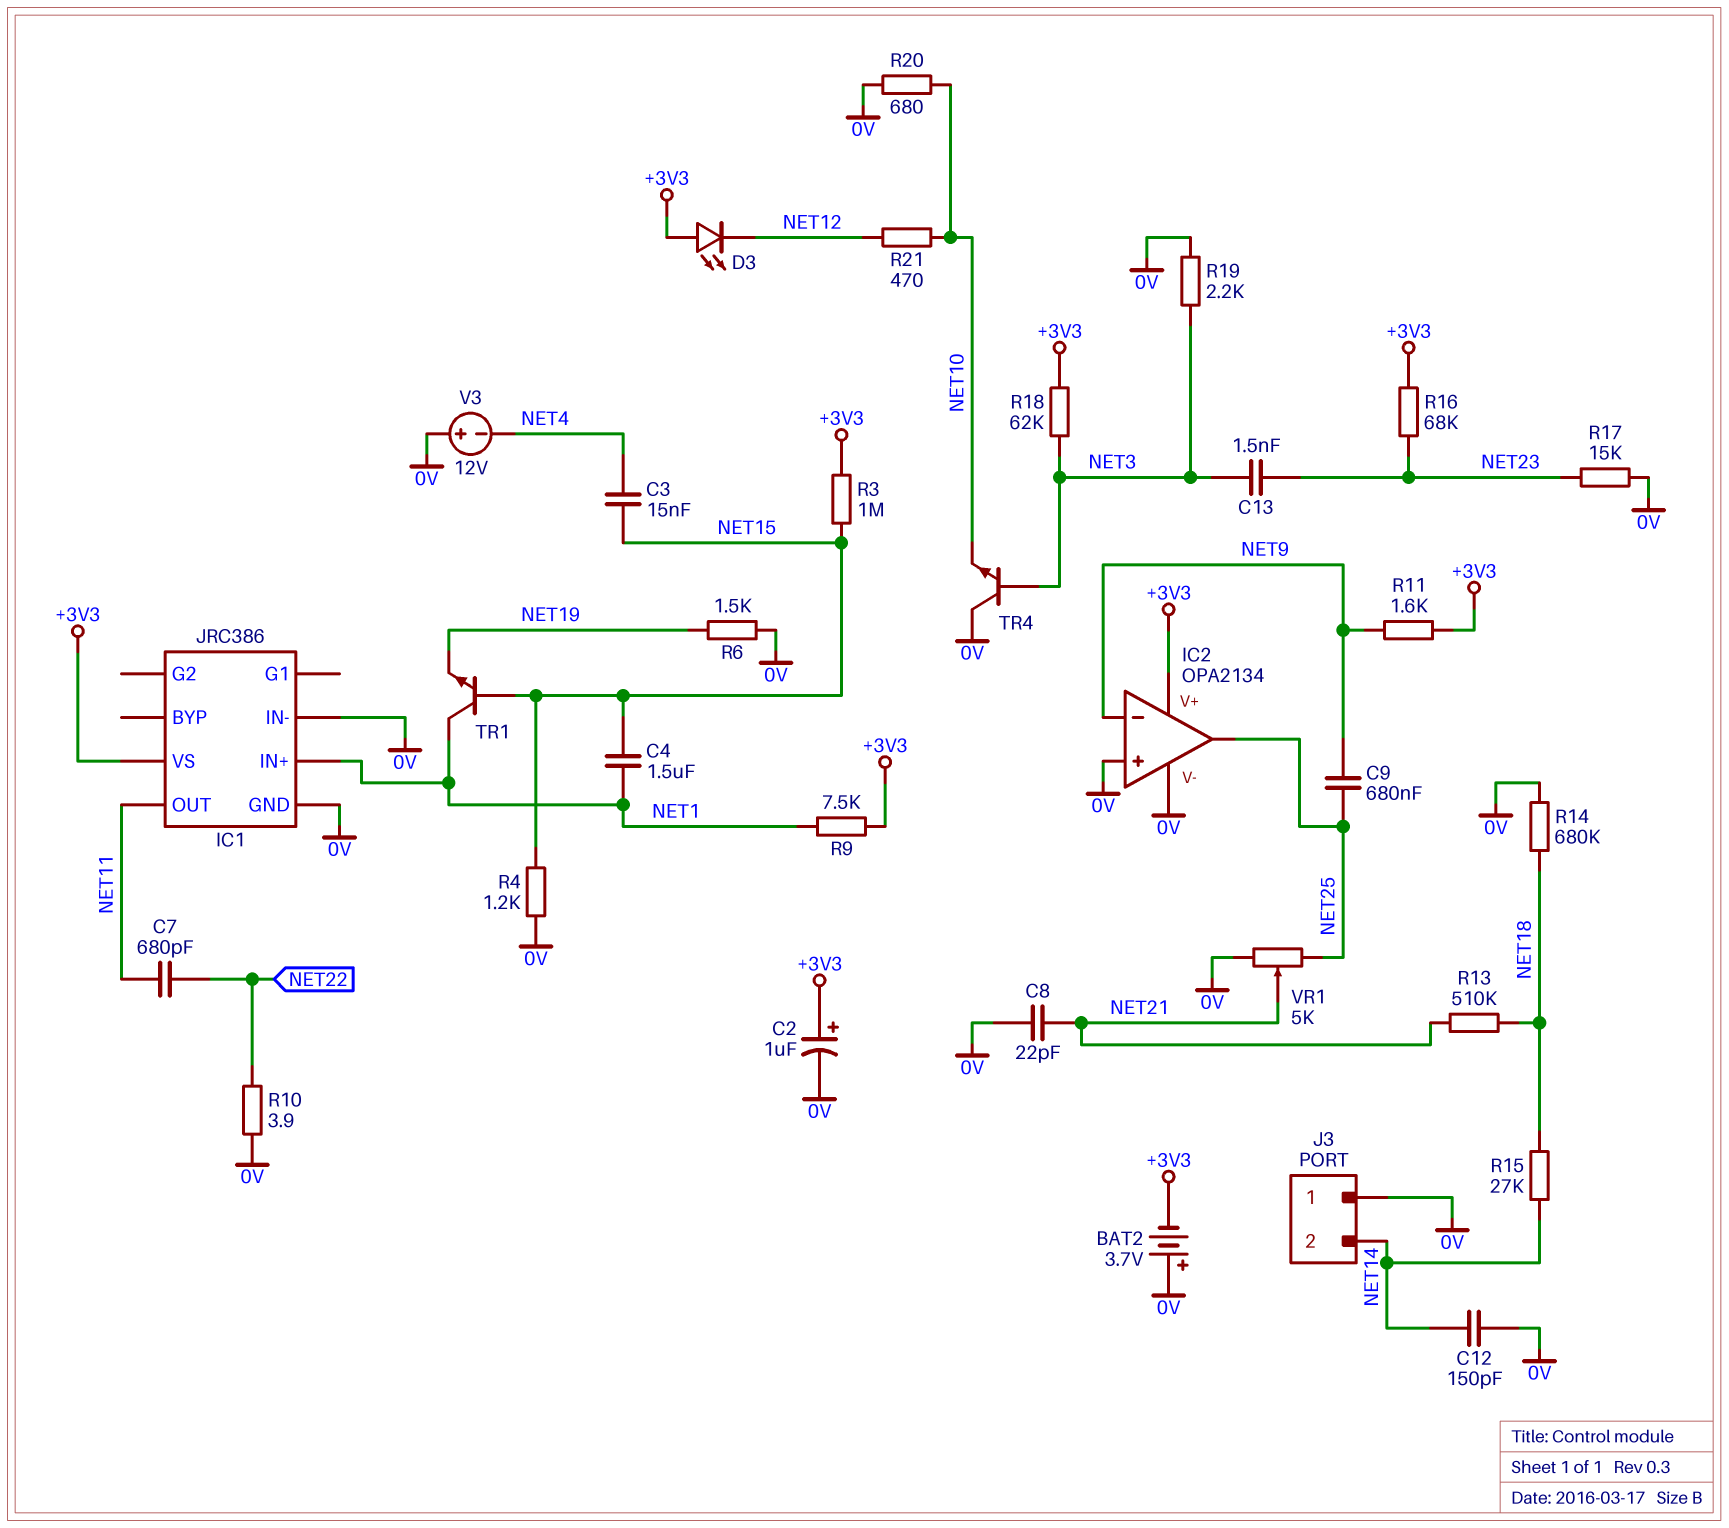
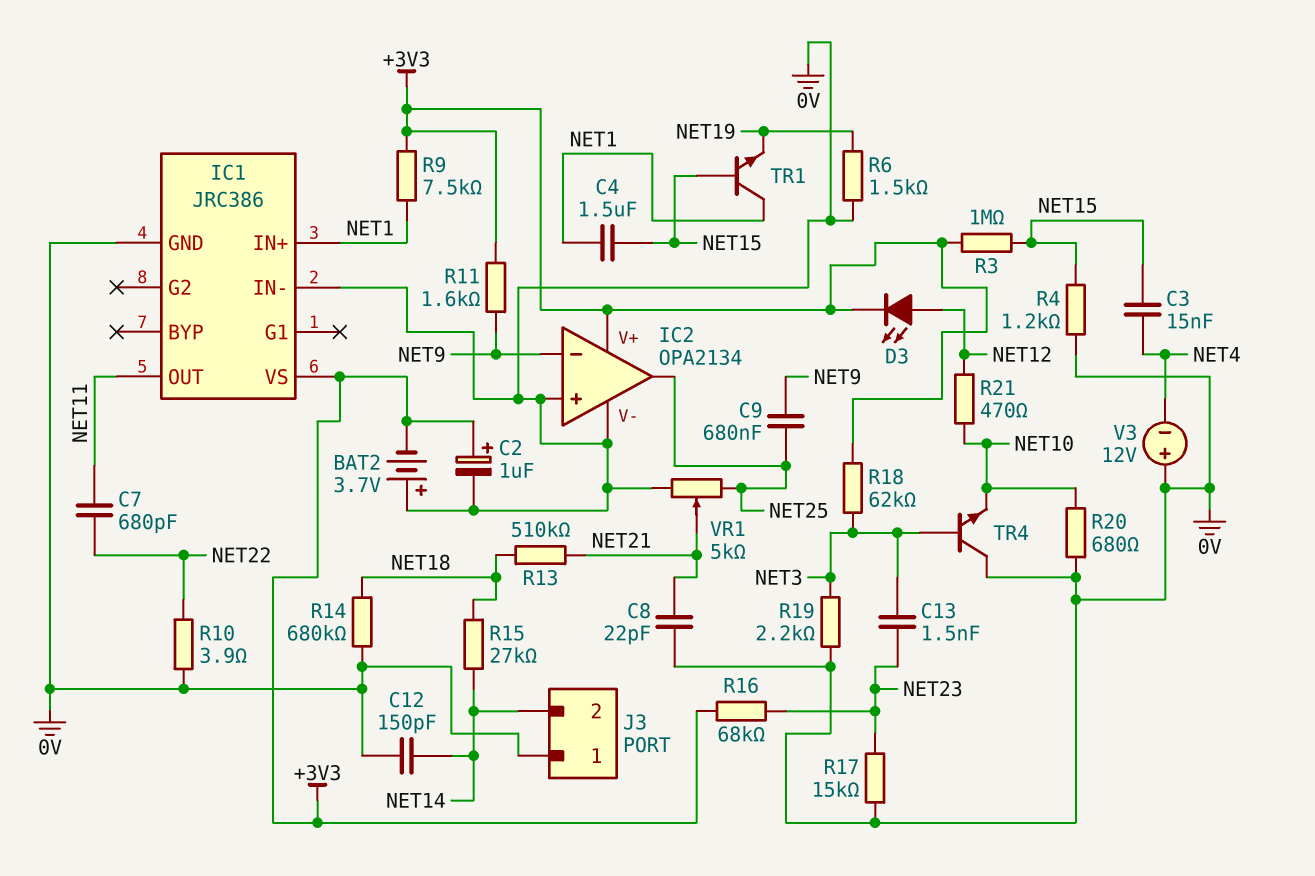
D3: LED (A +3V3, K NET12) -> LED (A NET12, K +3V3)

